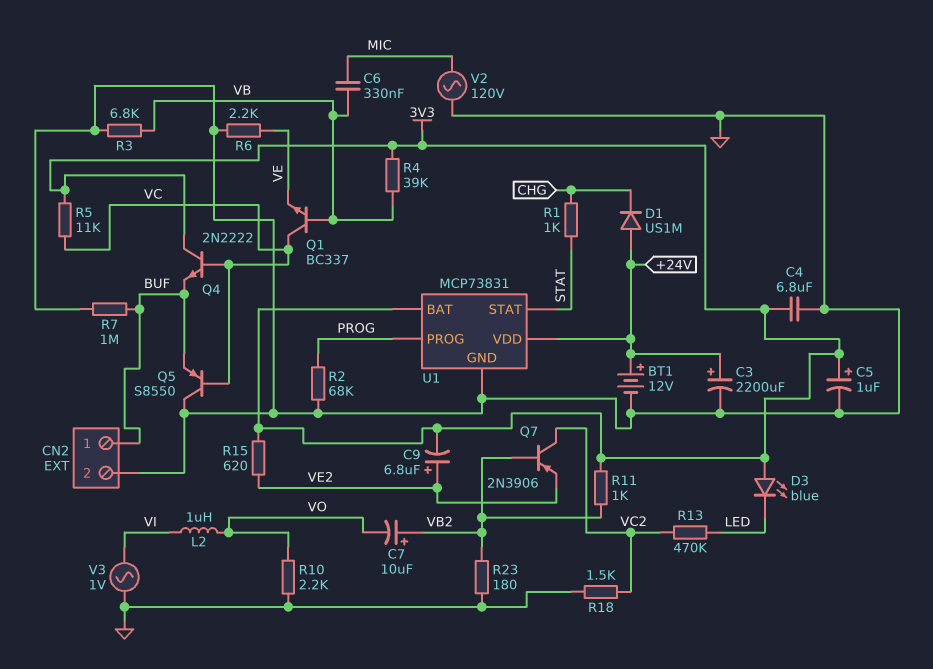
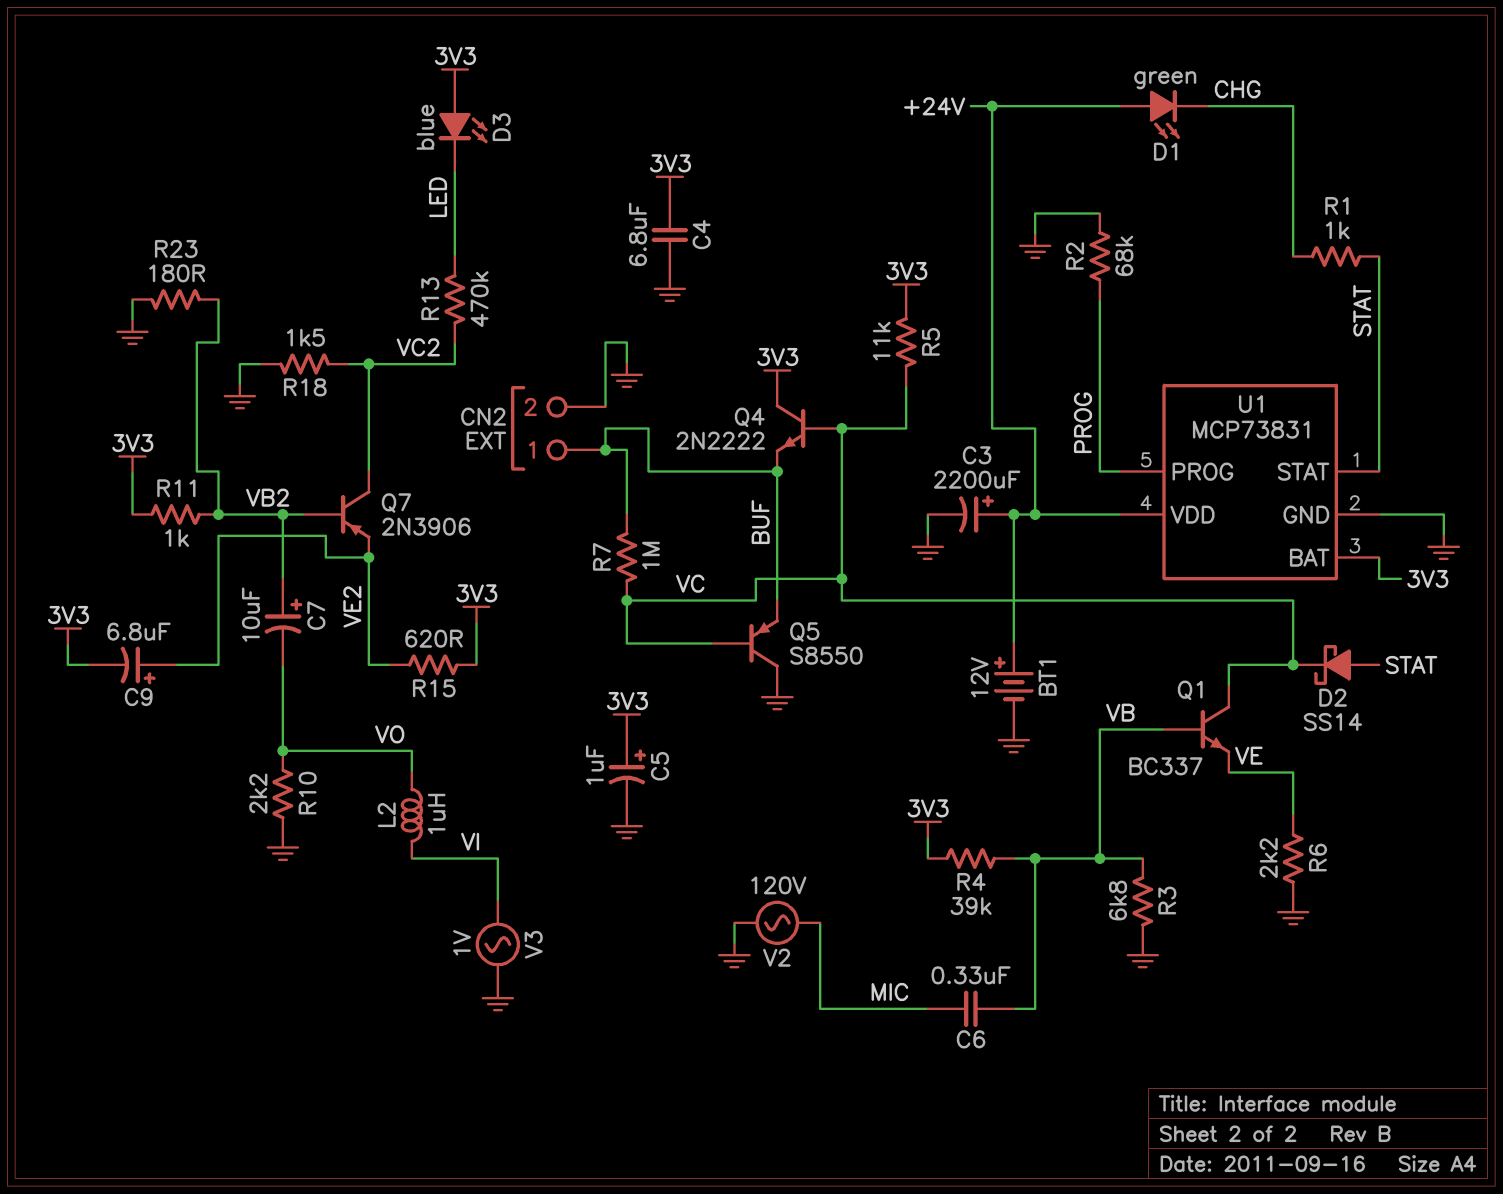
D1: diode US1M (A +24V, K CHG) -> LED green (A +24V, K CHG)
D2: none -> schottky SS14 (A STAT, K VC)
R7: 1M (BUF, GND) -> 1M (BUF, VC)

